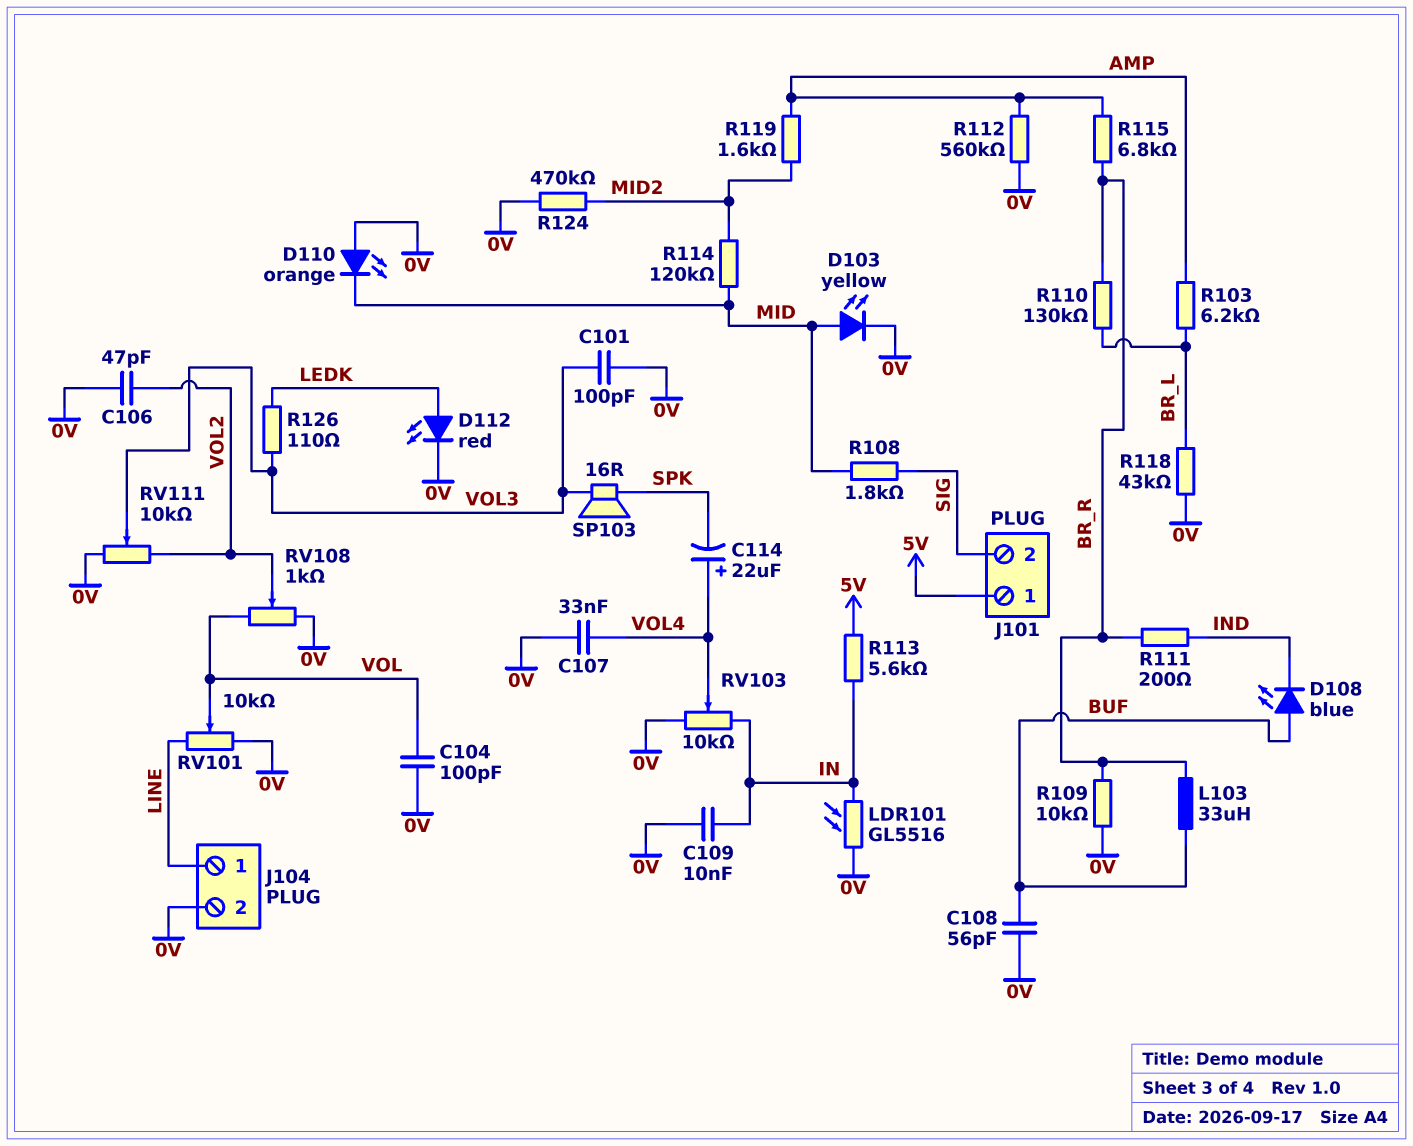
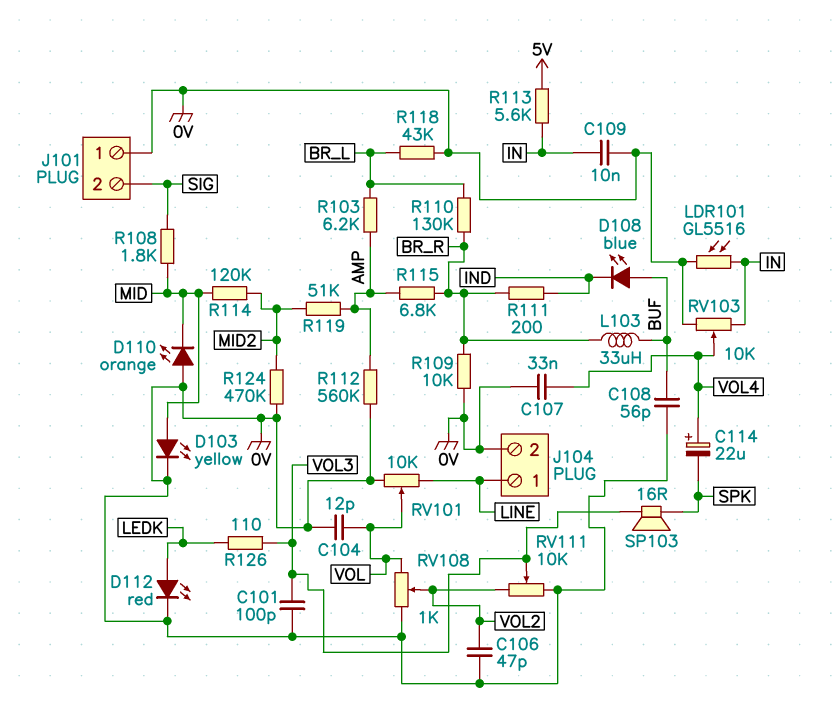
C104: 100pF (0V, VOL) -> 12pF (0V, VOL)
J101 pin 1: 5V -> 0V
R119: 1.6k (AMP, MID2) -> 51k (AMP, MID2)

